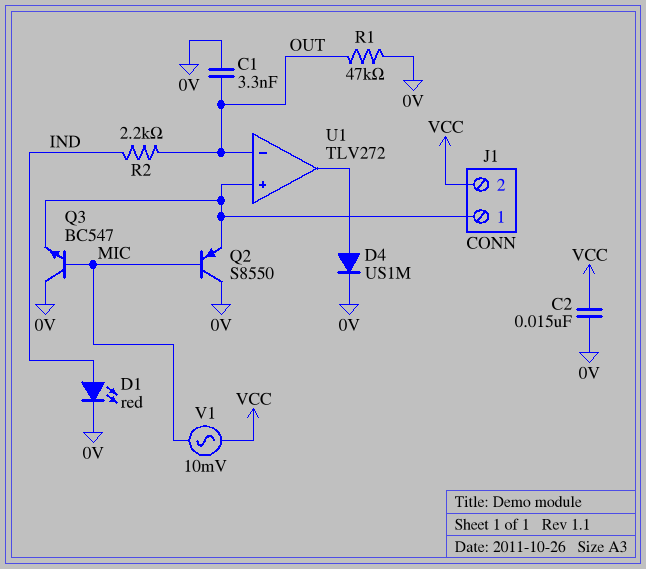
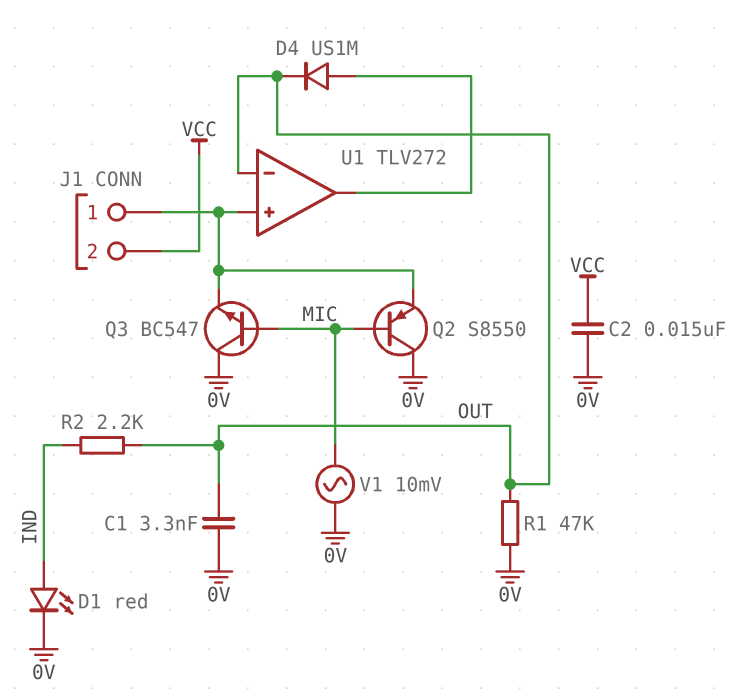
D4: diode US1M (A U1/out, K 0V) -> diode US1M (A U1/out, K OUT)
V1: AC 10mV (MIC, VCC) -> AC 10mV (0V, MIC)

